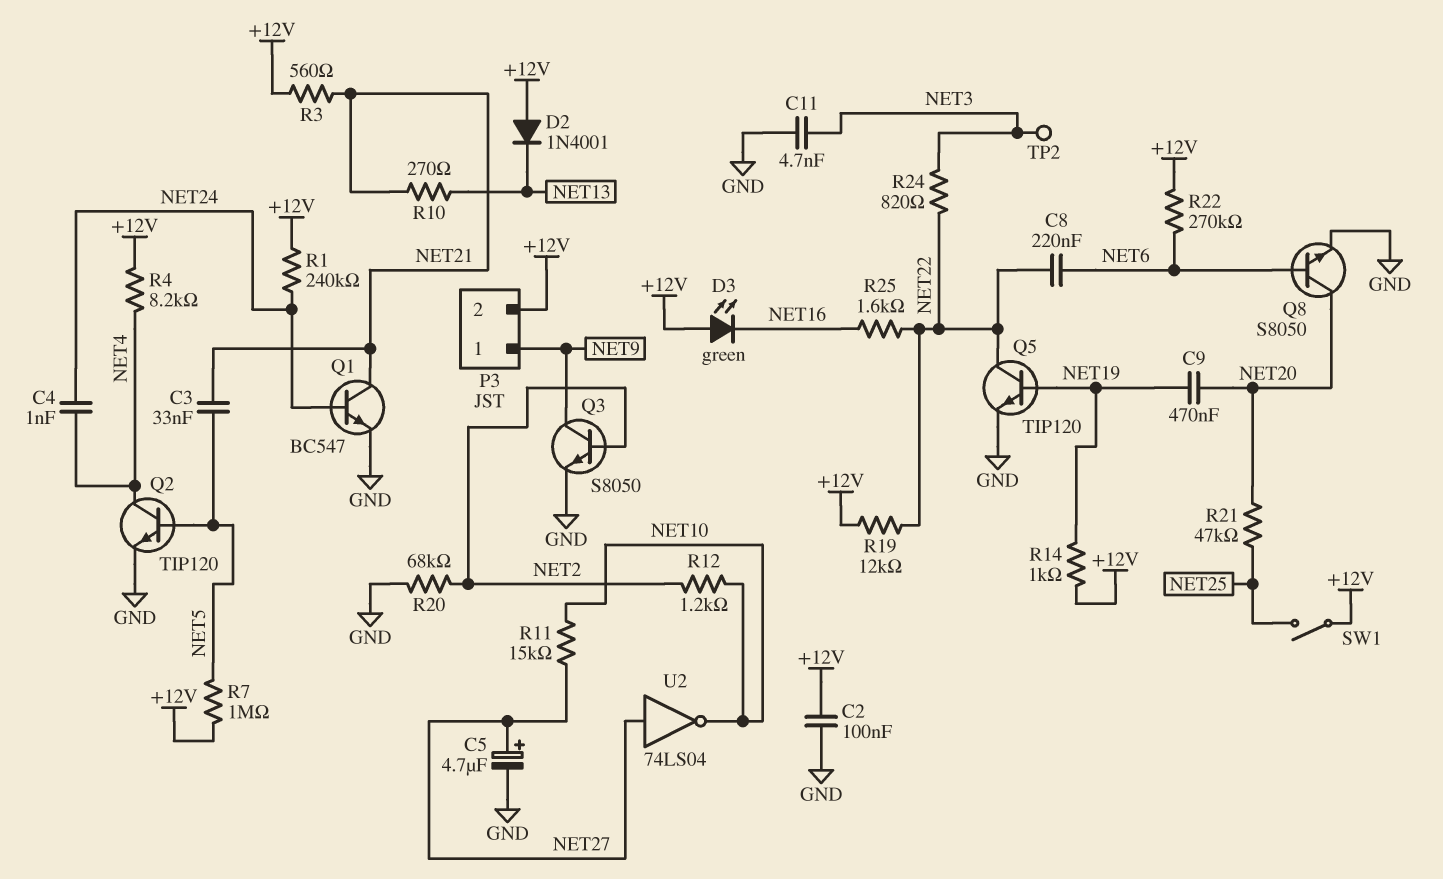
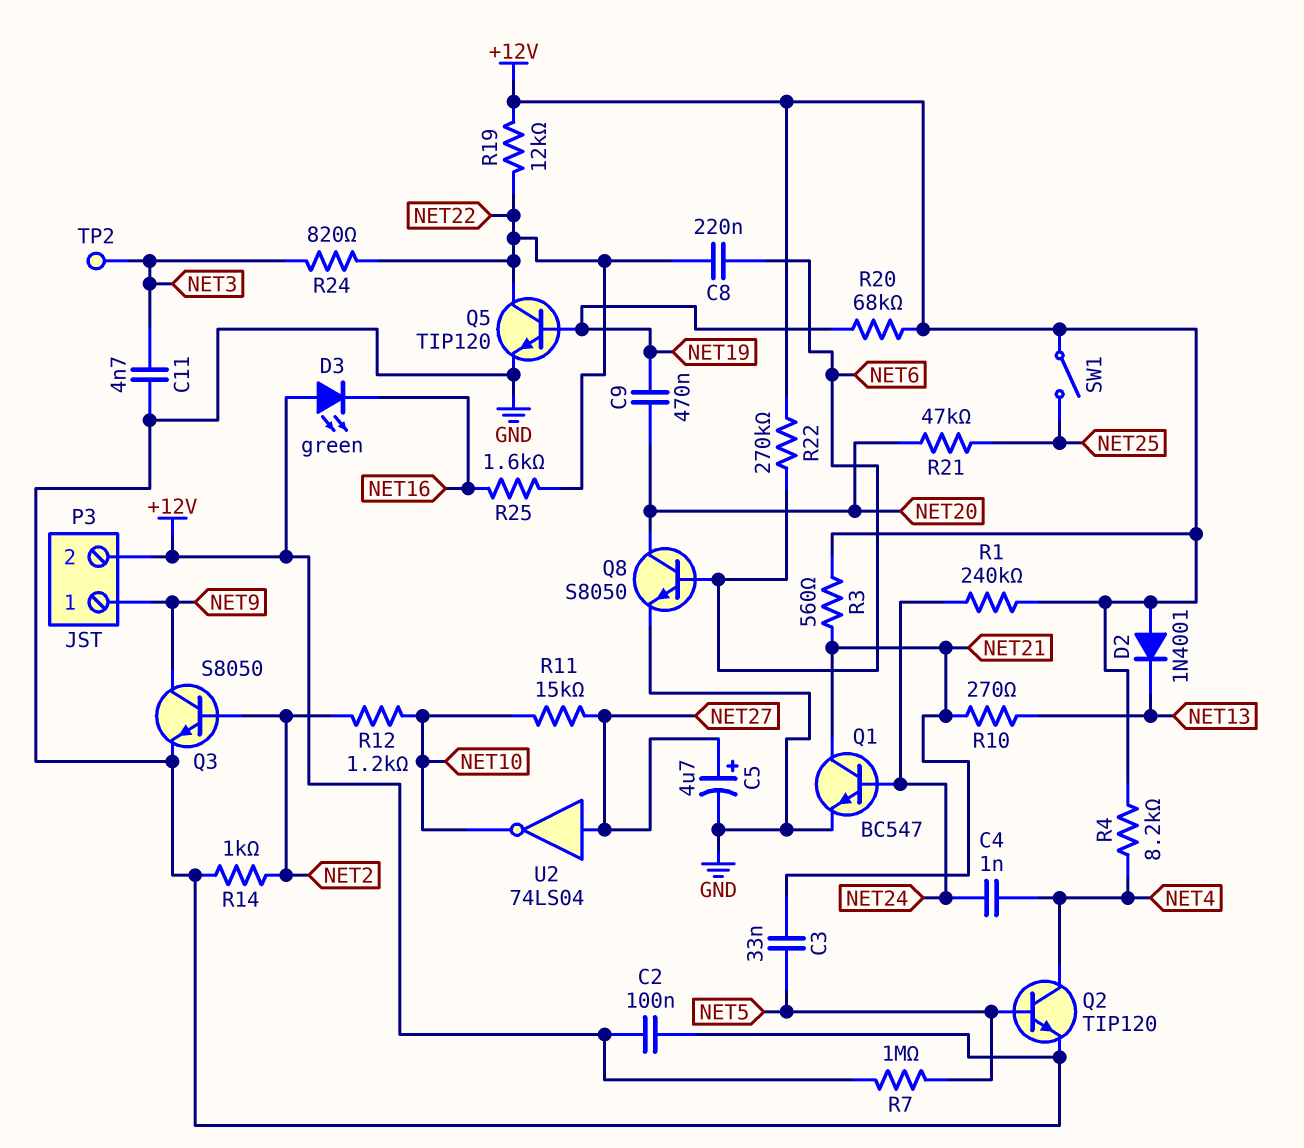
R14: 1k (+12V, NET19) -> 1k (GND, NET2)
R20: 68k (GND, NET2) -> 68k (+12V, NET19)

